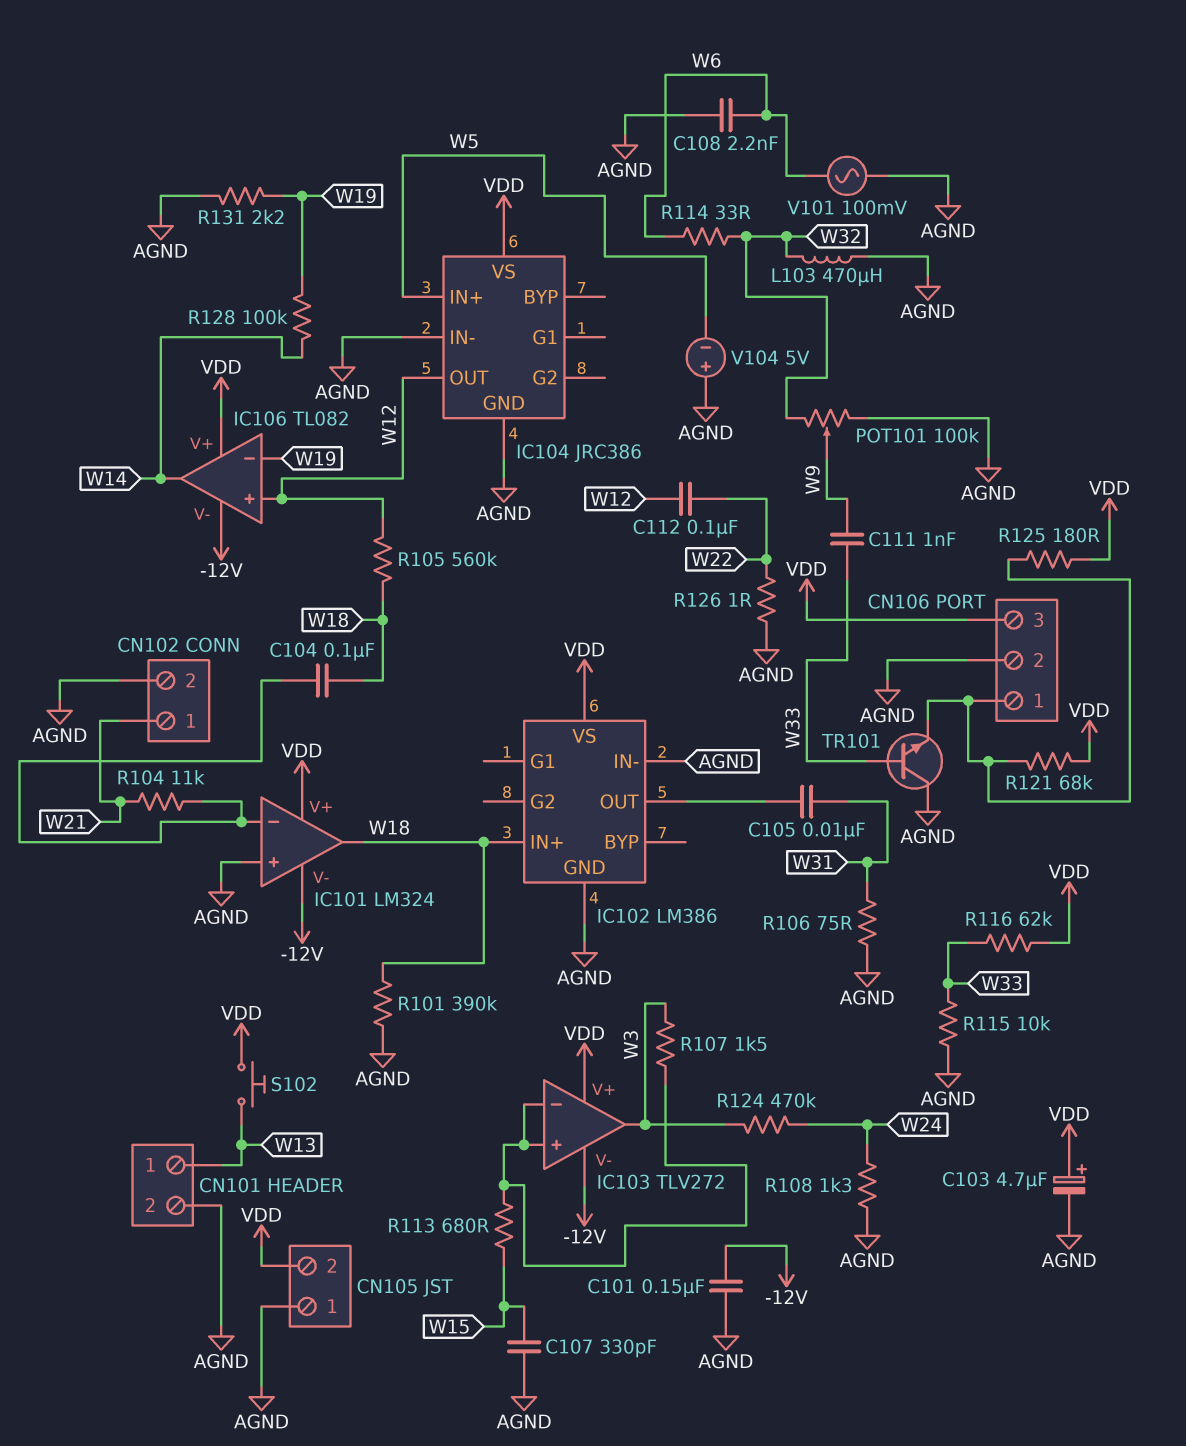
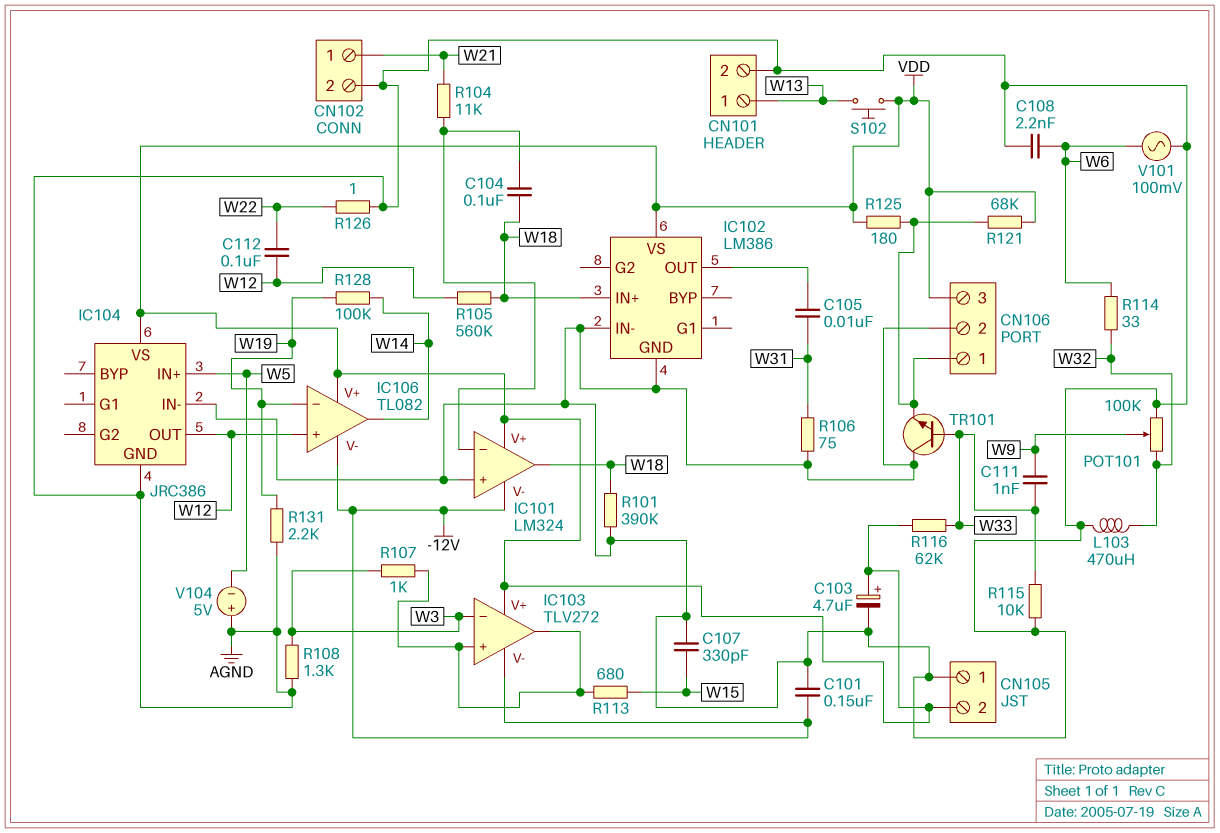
IC103 pin in-: IC103/in+ -> W3
IC103 pin out: W3 -> IC103/in+
R107: 1.5k (IC103/in+, W3) -> 1k (IC103/in+, W3)
R108: 1.3k (AGND, W24) -> 1.3k (AGND, W3)
R124: 470k (W3, W24) -> none

